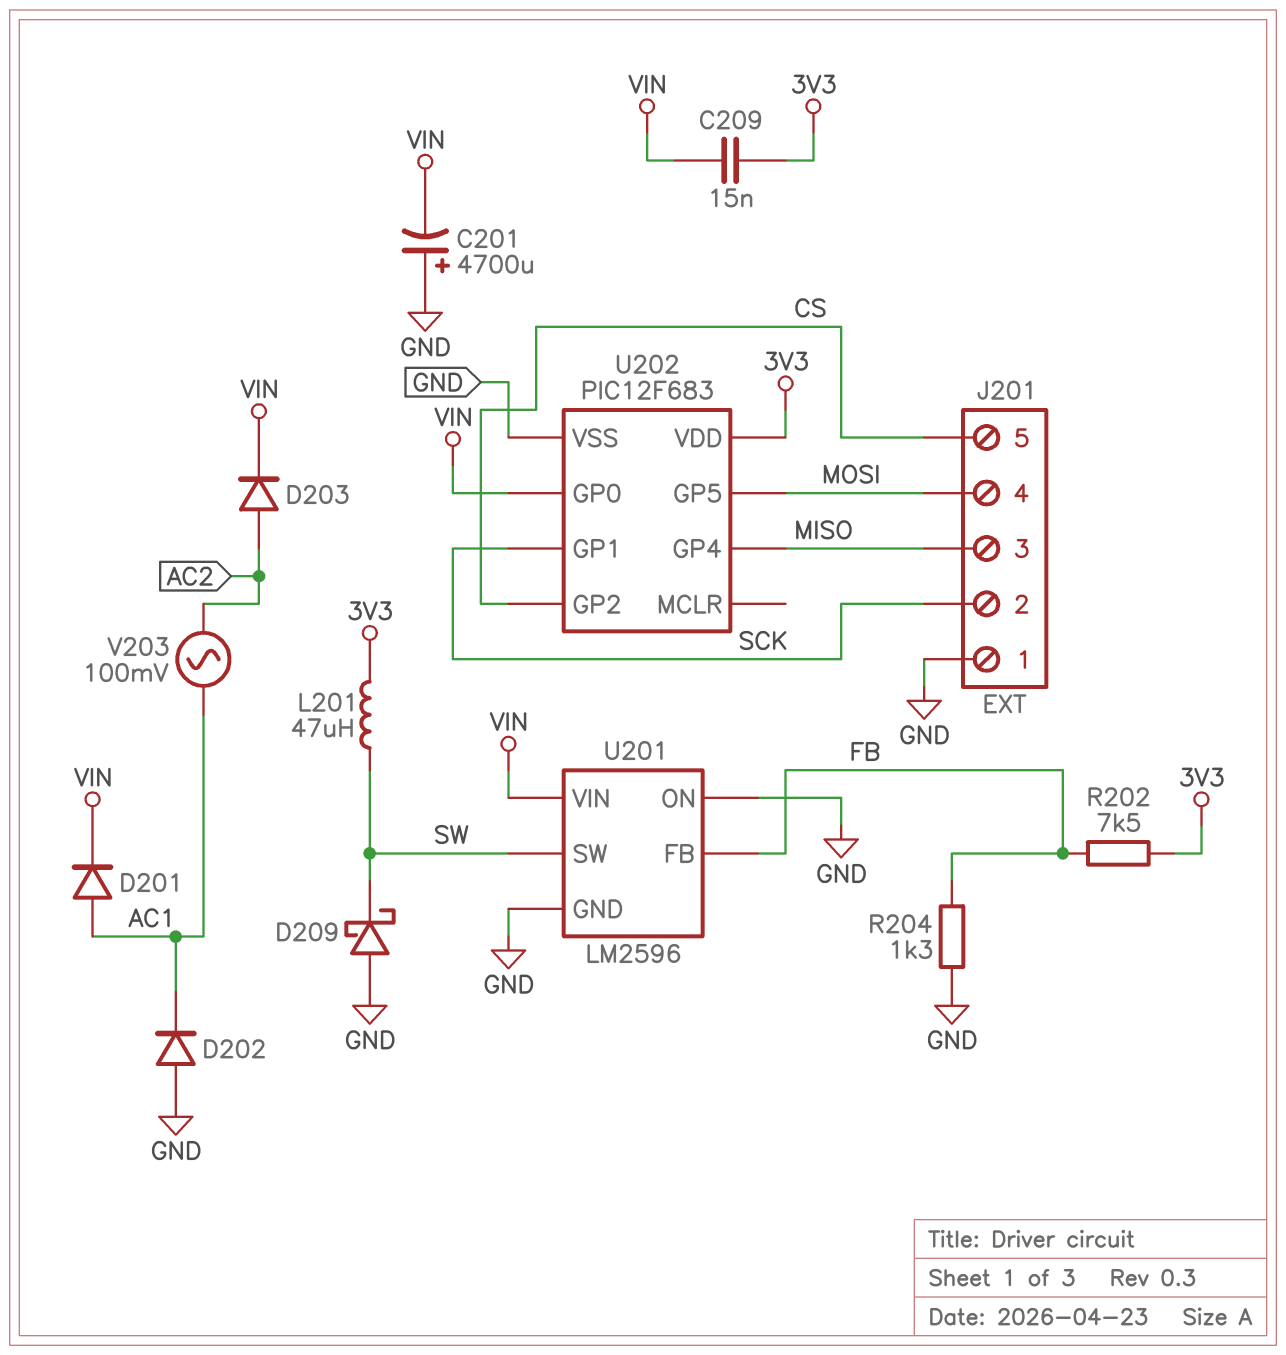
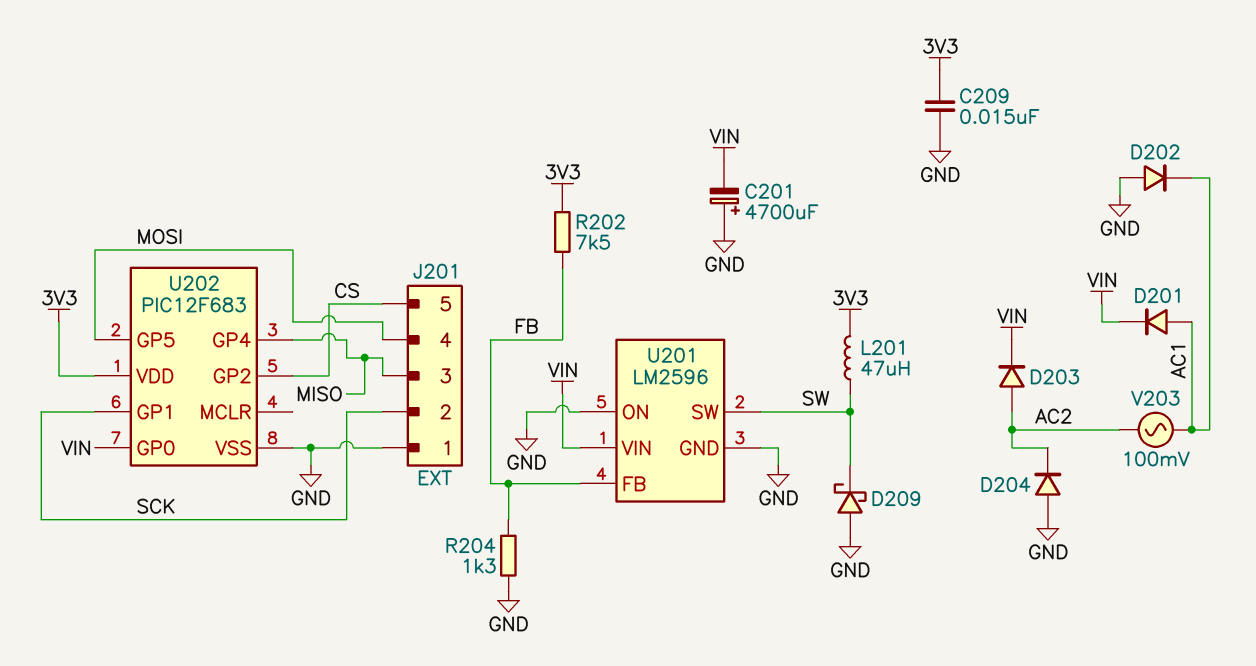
C209: 15nF (3V3, VIN) -> 15nF (3V3, GND)
D204: none -> diode (A GND, K AC2)

